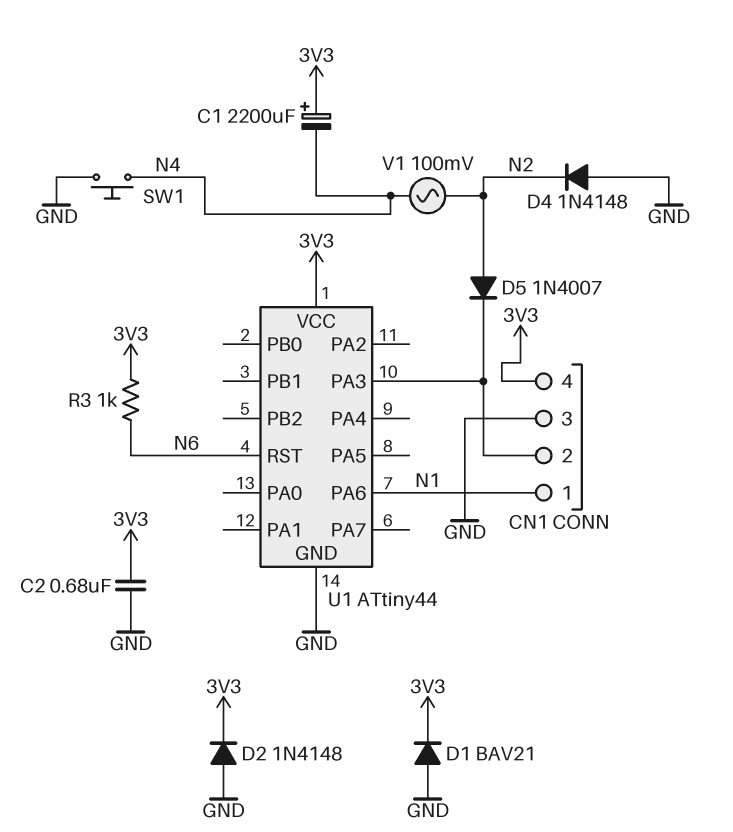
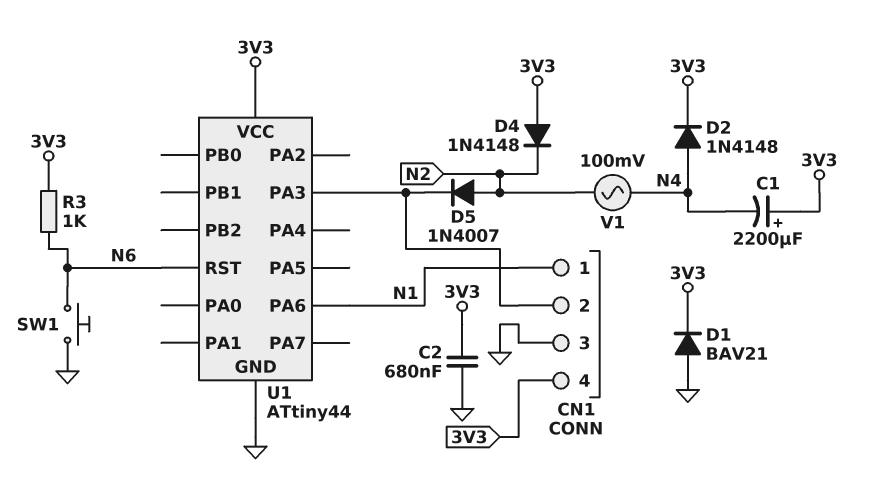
D2: diode 1N4148 (A GND, K 3V3) -> diode 1N4148 (A N4, K 3V3)
D4: diode 1N4148 (A GND, K N2) -> diode 1N4148 (A 3V3, K N2)
SW1: button (GND, N4) -> button (GND, N6)

